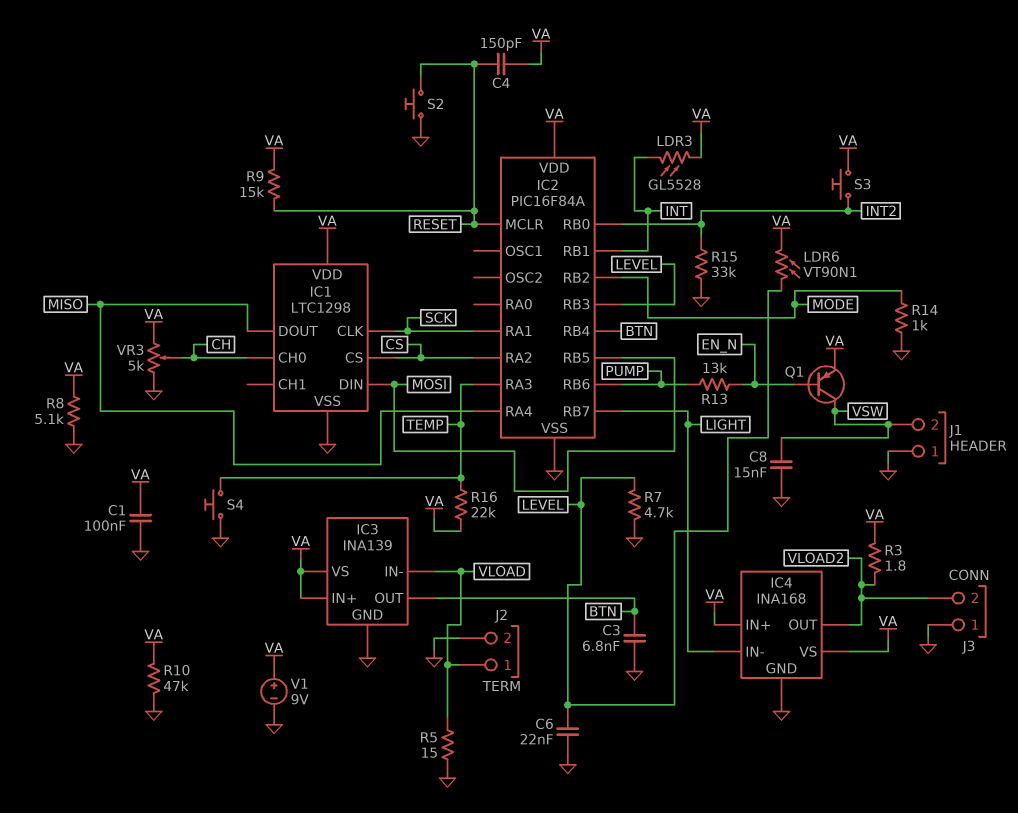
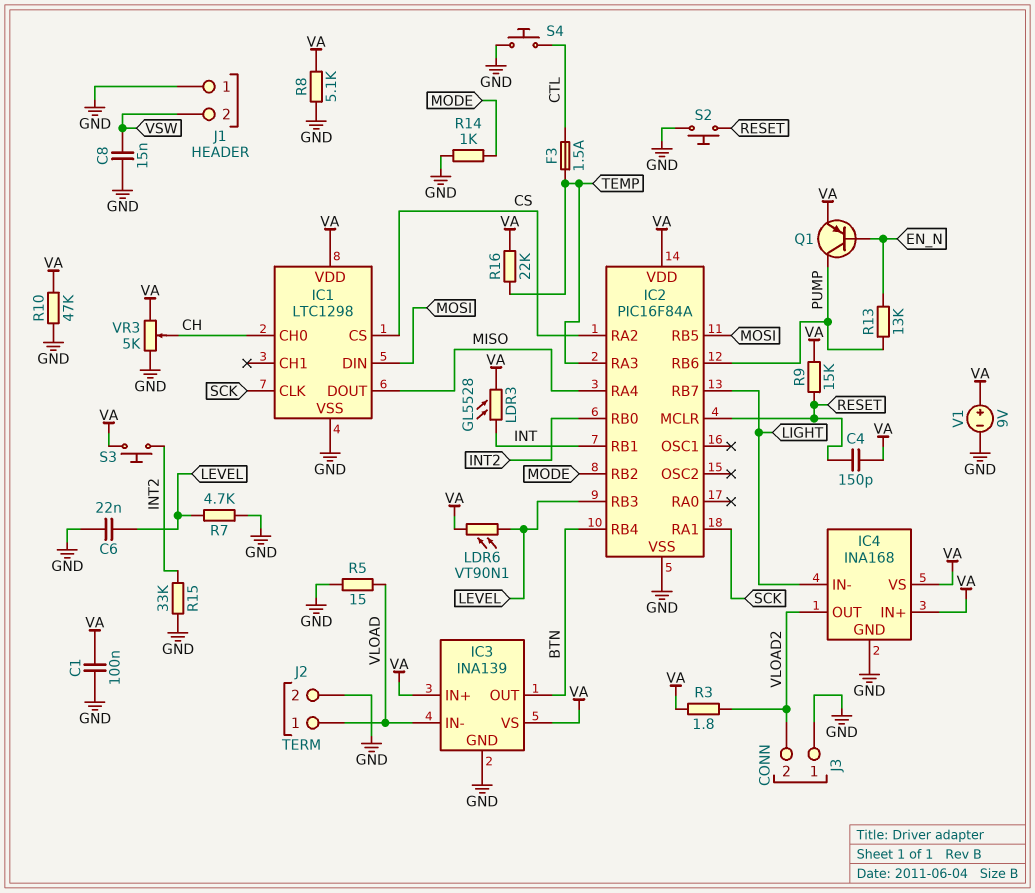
C3: 6.8nF (BTN, GND) -> none
F3: none -> 1.5A (CTL, TEMP)
Q1: PNP (B EN_N, C VSW, E VA) -> PNP (B EN_N, C PUMP, E VA)
S4: button (GND, TEMP) -> button (CTL, GND)

